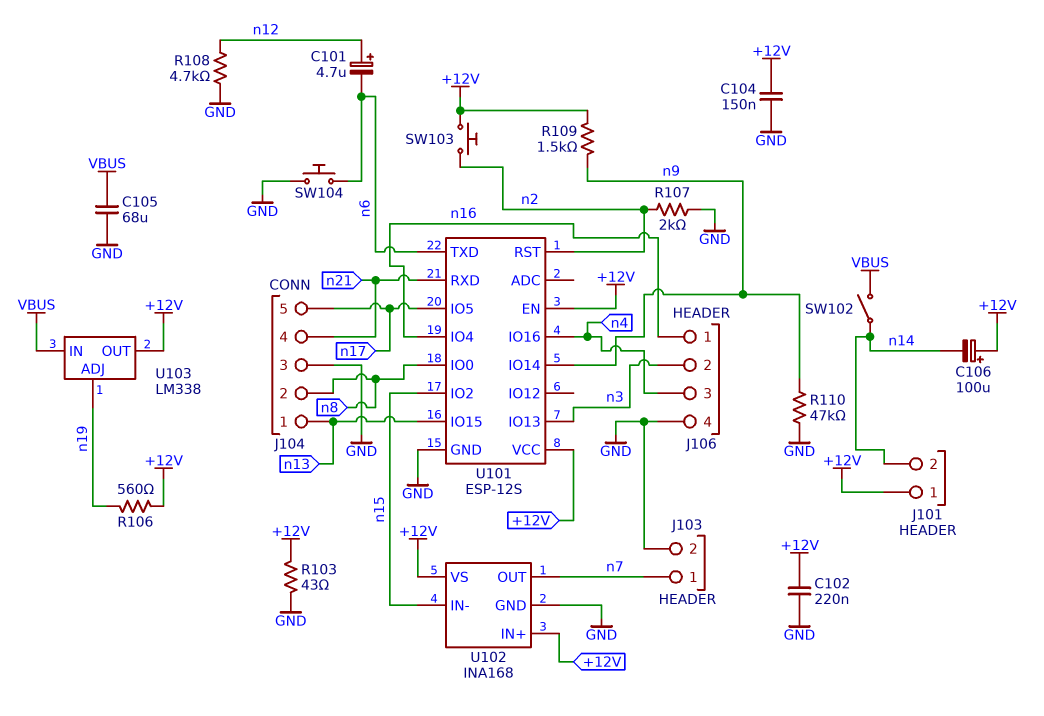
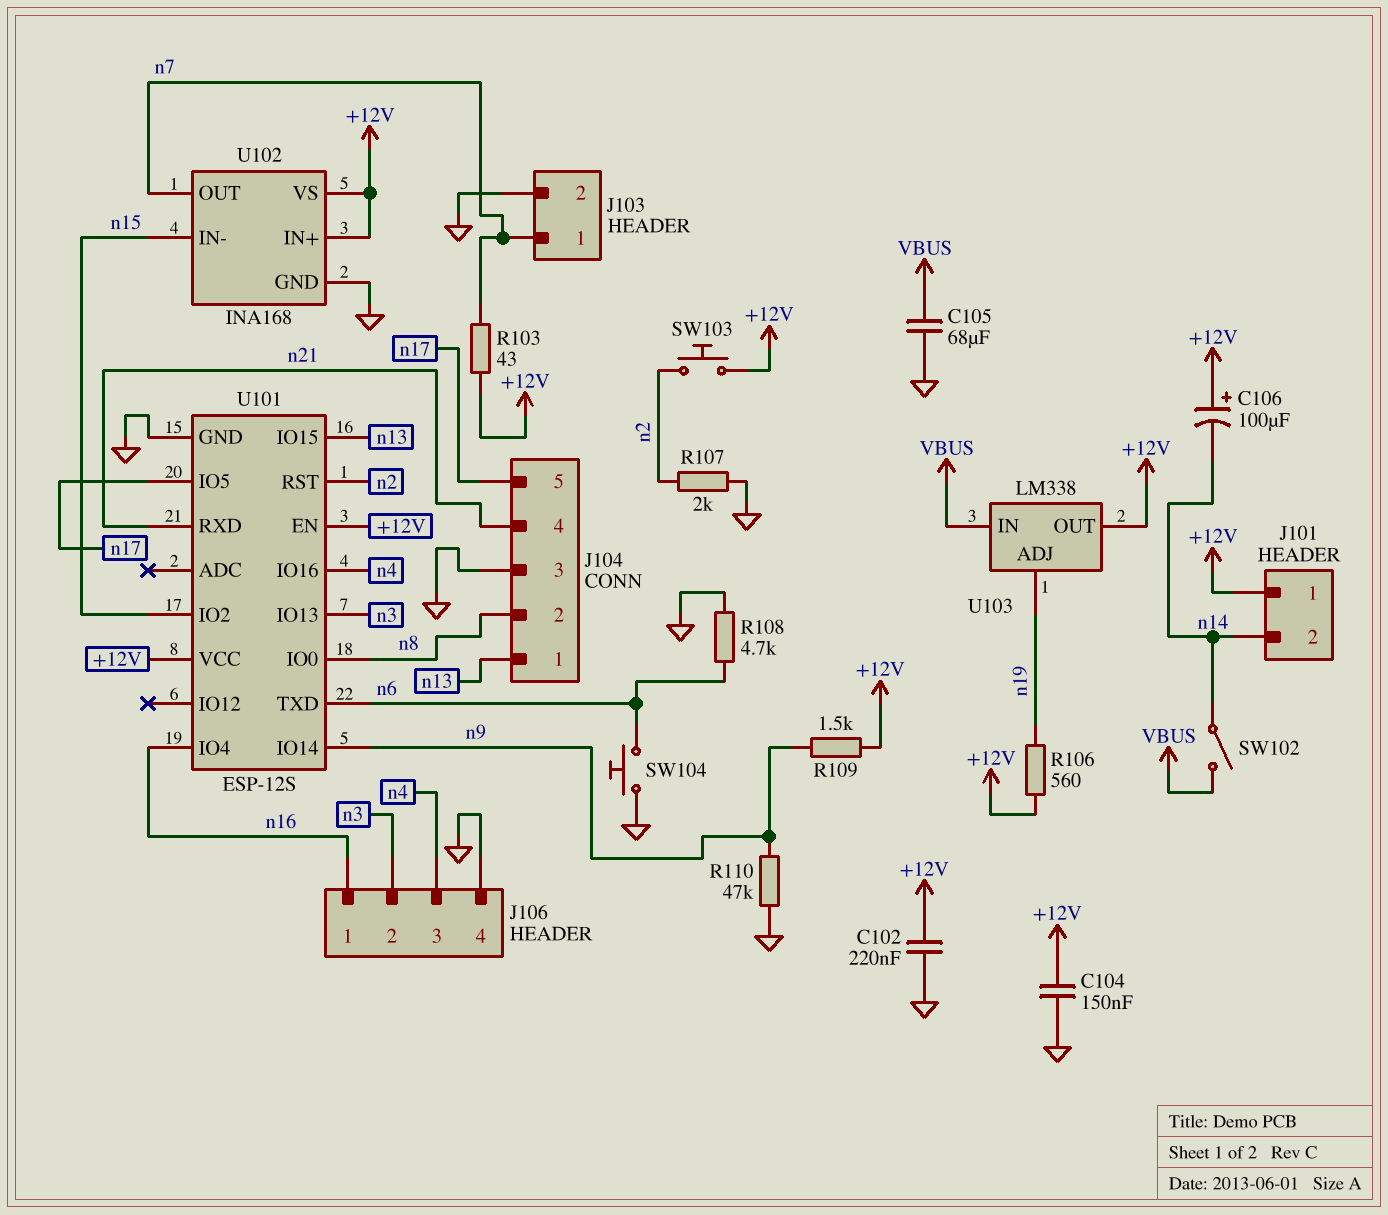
C101: 4.7uF (plus n12, minus n6) -> none
R103: 43 (+12V, GND) -> 43 (+12V, n7)
R108: 4.7k (GND, n12) -> 4.7k (GND, n6)

